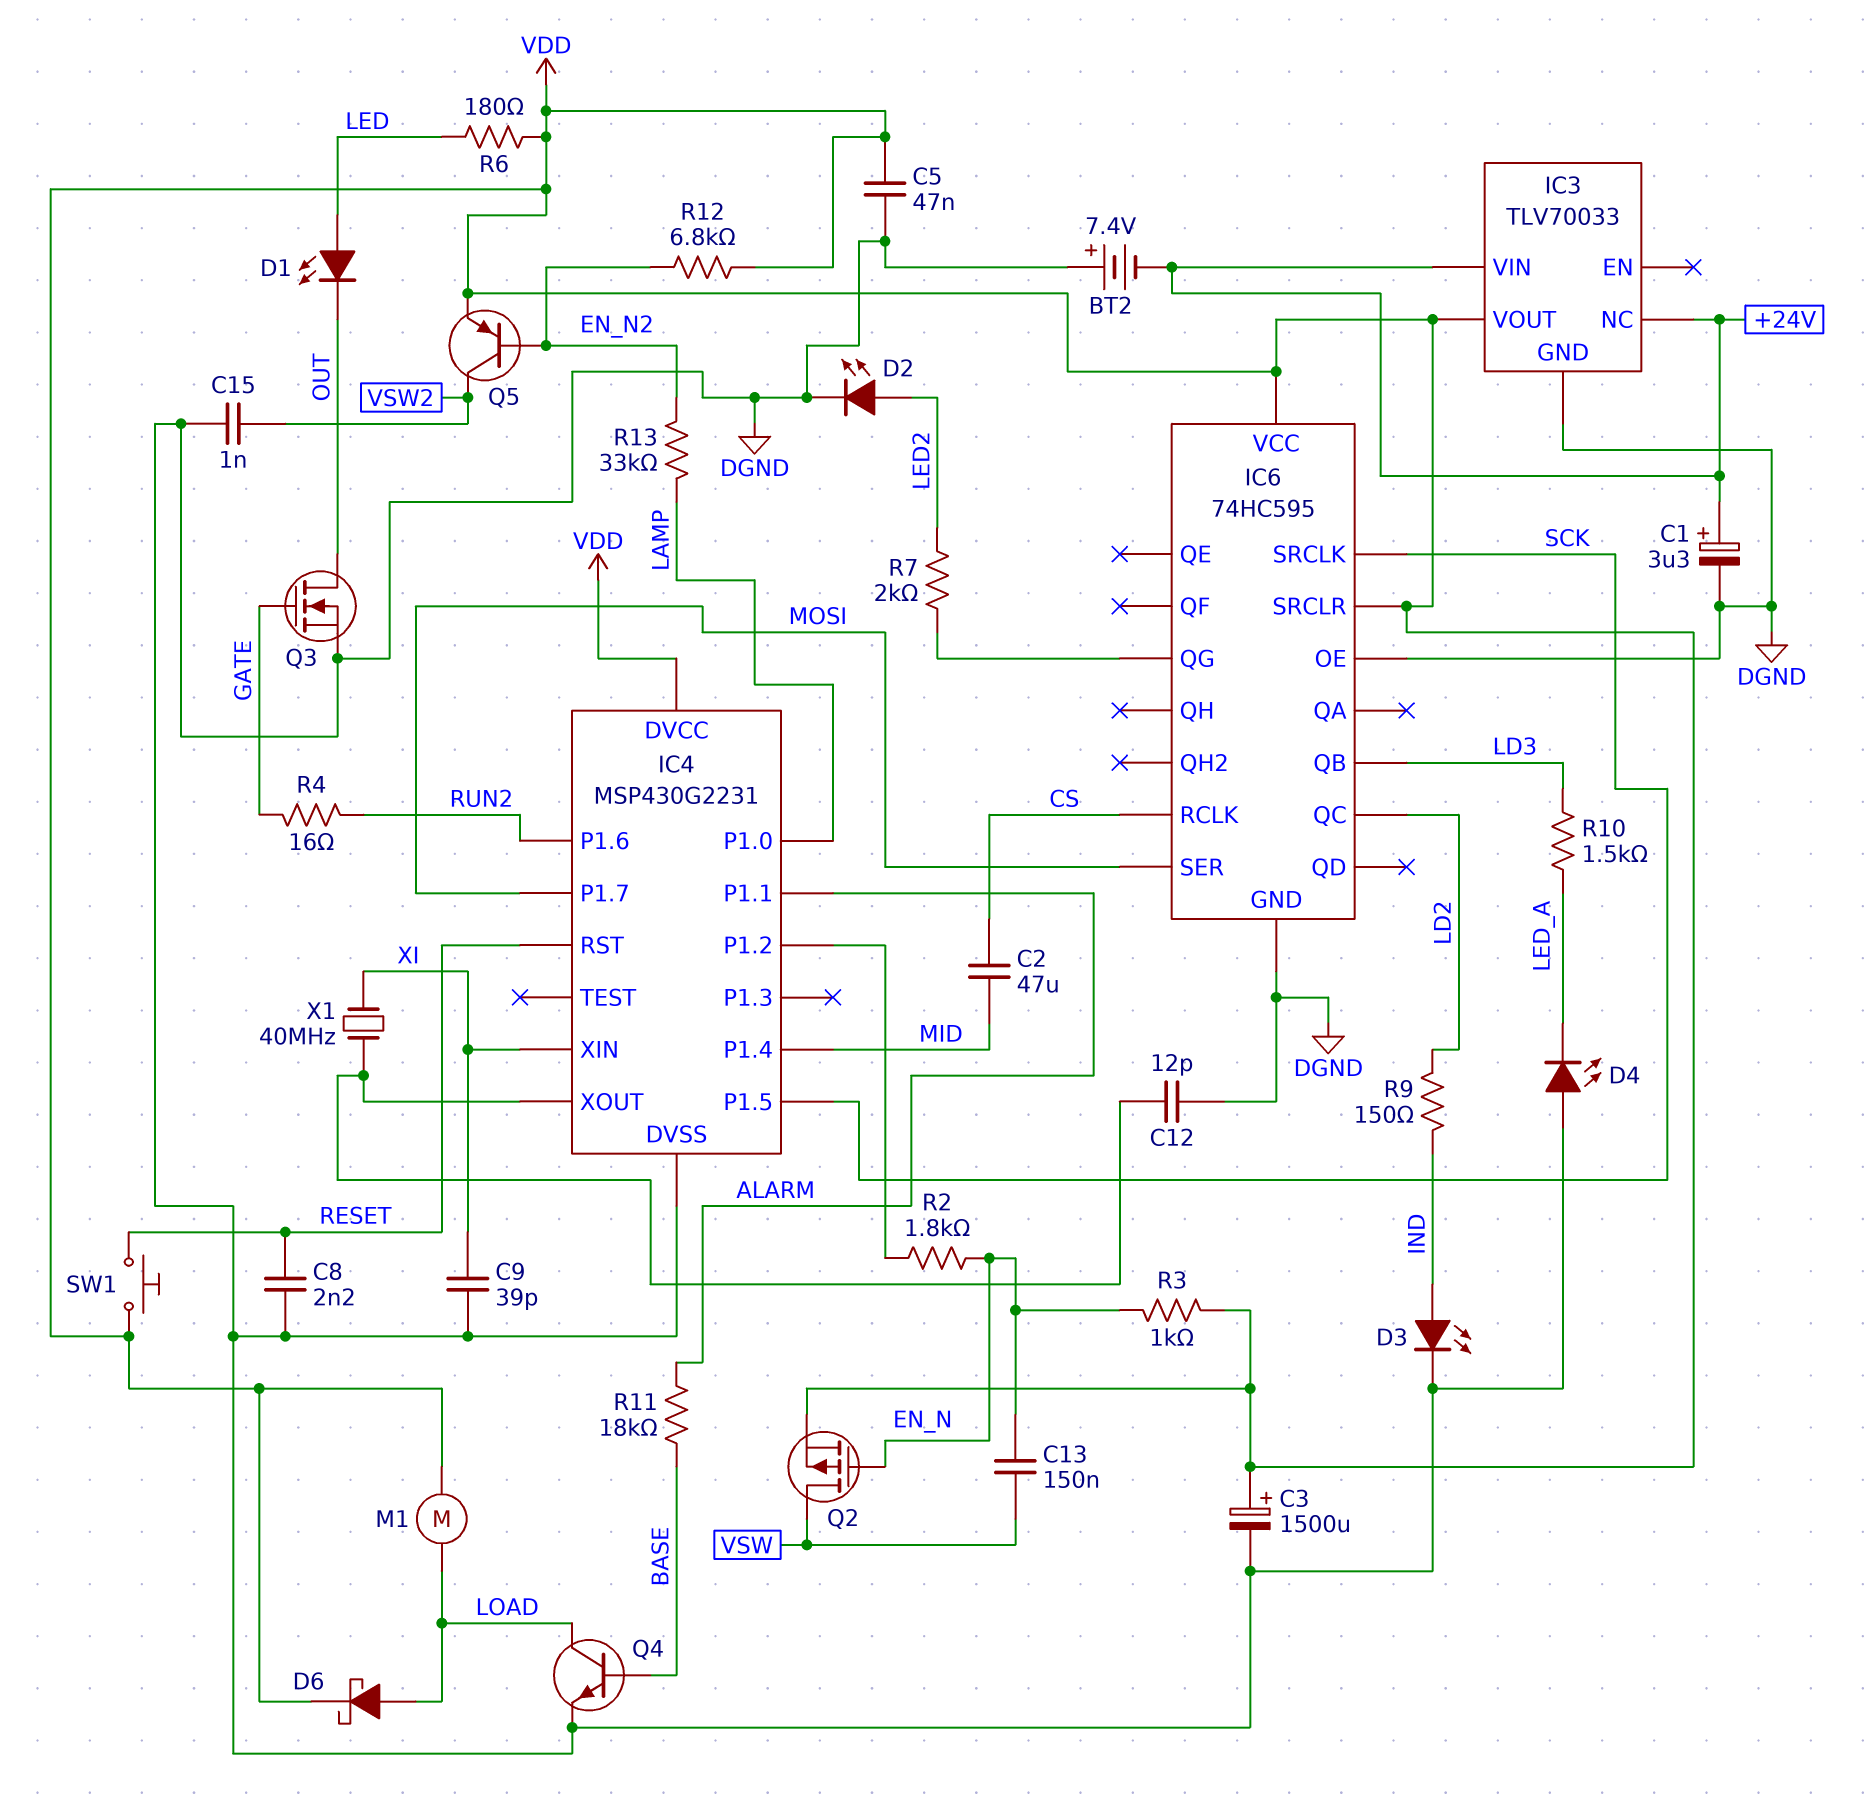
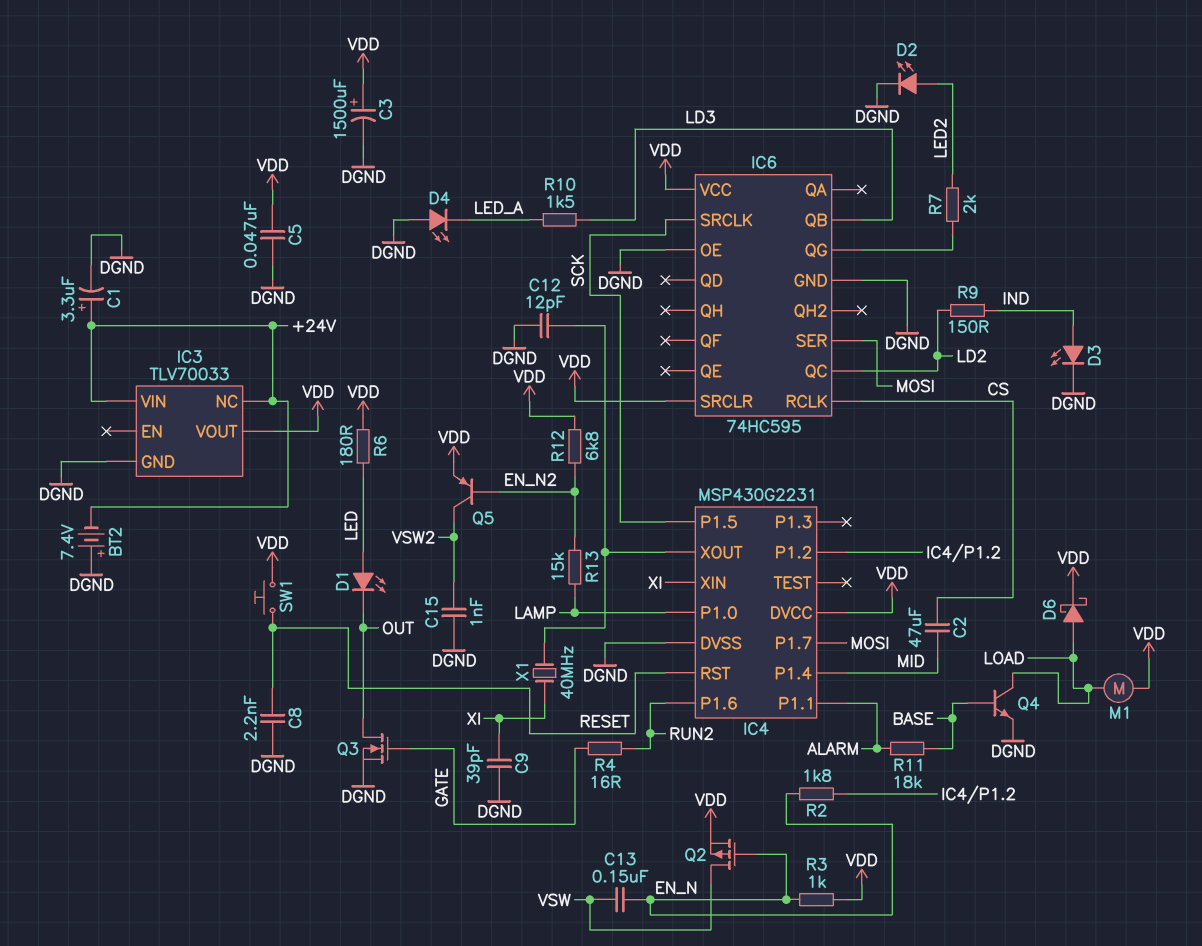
R13: 33k (EN_N2, LAMP) -> 15k (EN_N2, LAMP)

